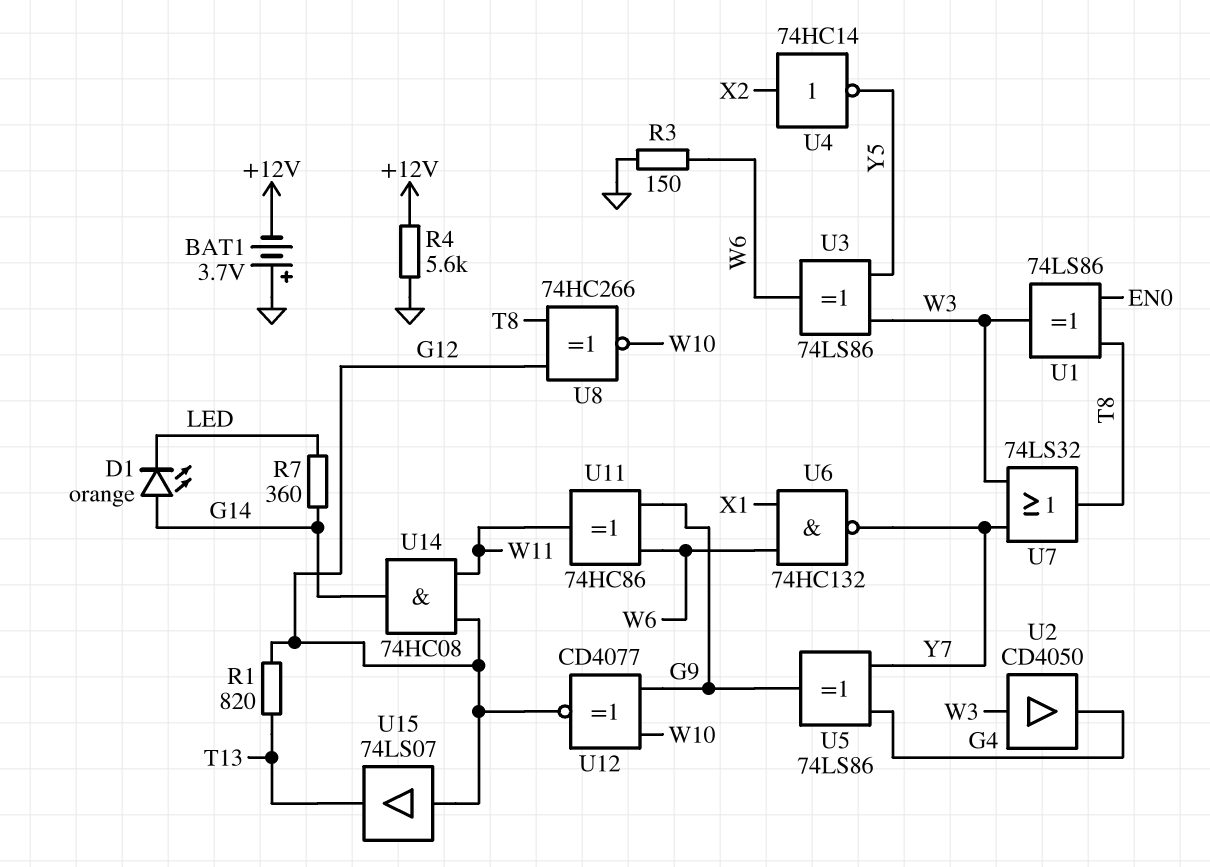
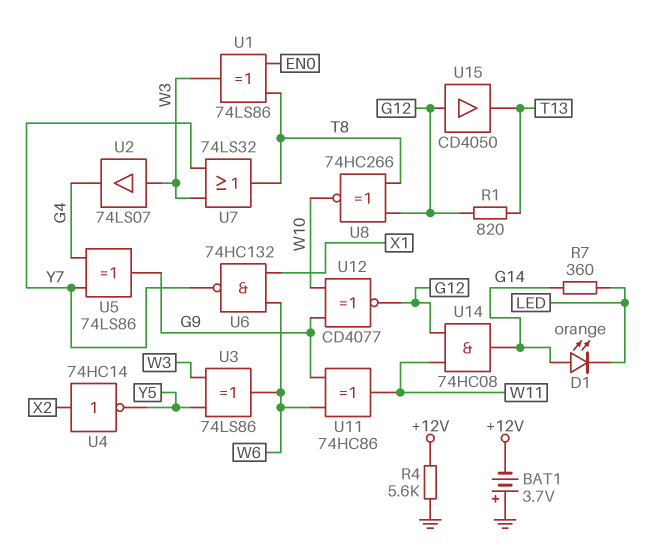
R3: 150 (GND, W6) -> none
U2: buffer CD4050 (in W3, out G4) -> buffer 74LS07 (in W3, out G4)
U15: buffer 74LS07 (in G12, out T13) -> buffer CD4050 (in G12, out T13)

